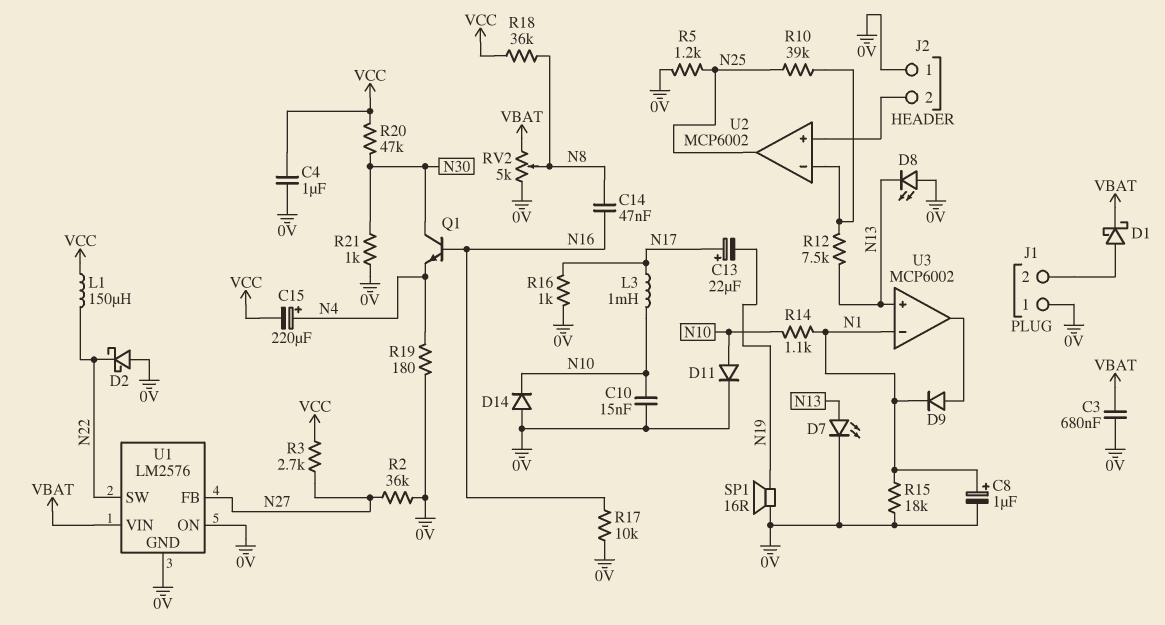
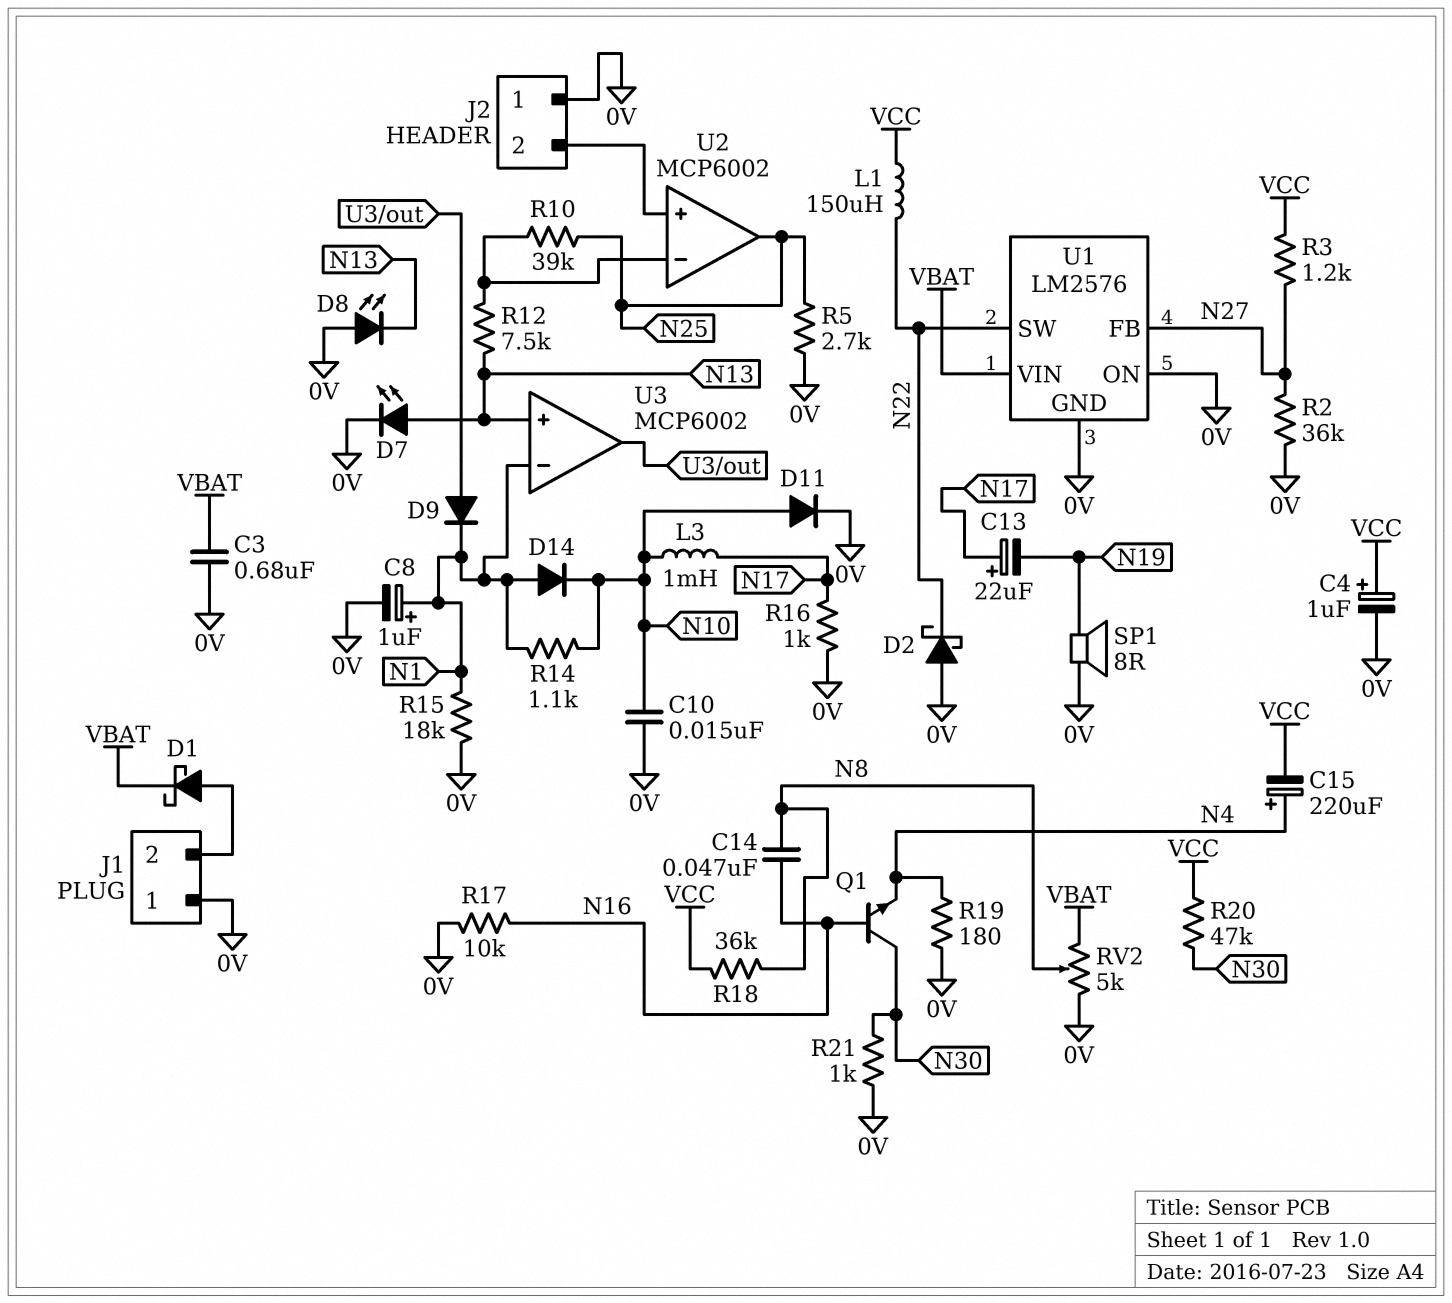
C4: 1uF (0V, VCC) -> 1uF (plus VCC, minus 0V)
D14: diode (A 0V, K N10) -> diode (A N1, K N10)
R3: 2.7k (N27, VCC) -> 1.2k (N27, VCC)
R5: 1.2k (0V, N25) -> 2.7k (0V, N25)
SP1: speaker 16R (0V, N19) -> speaker 8R (0V, N19)

